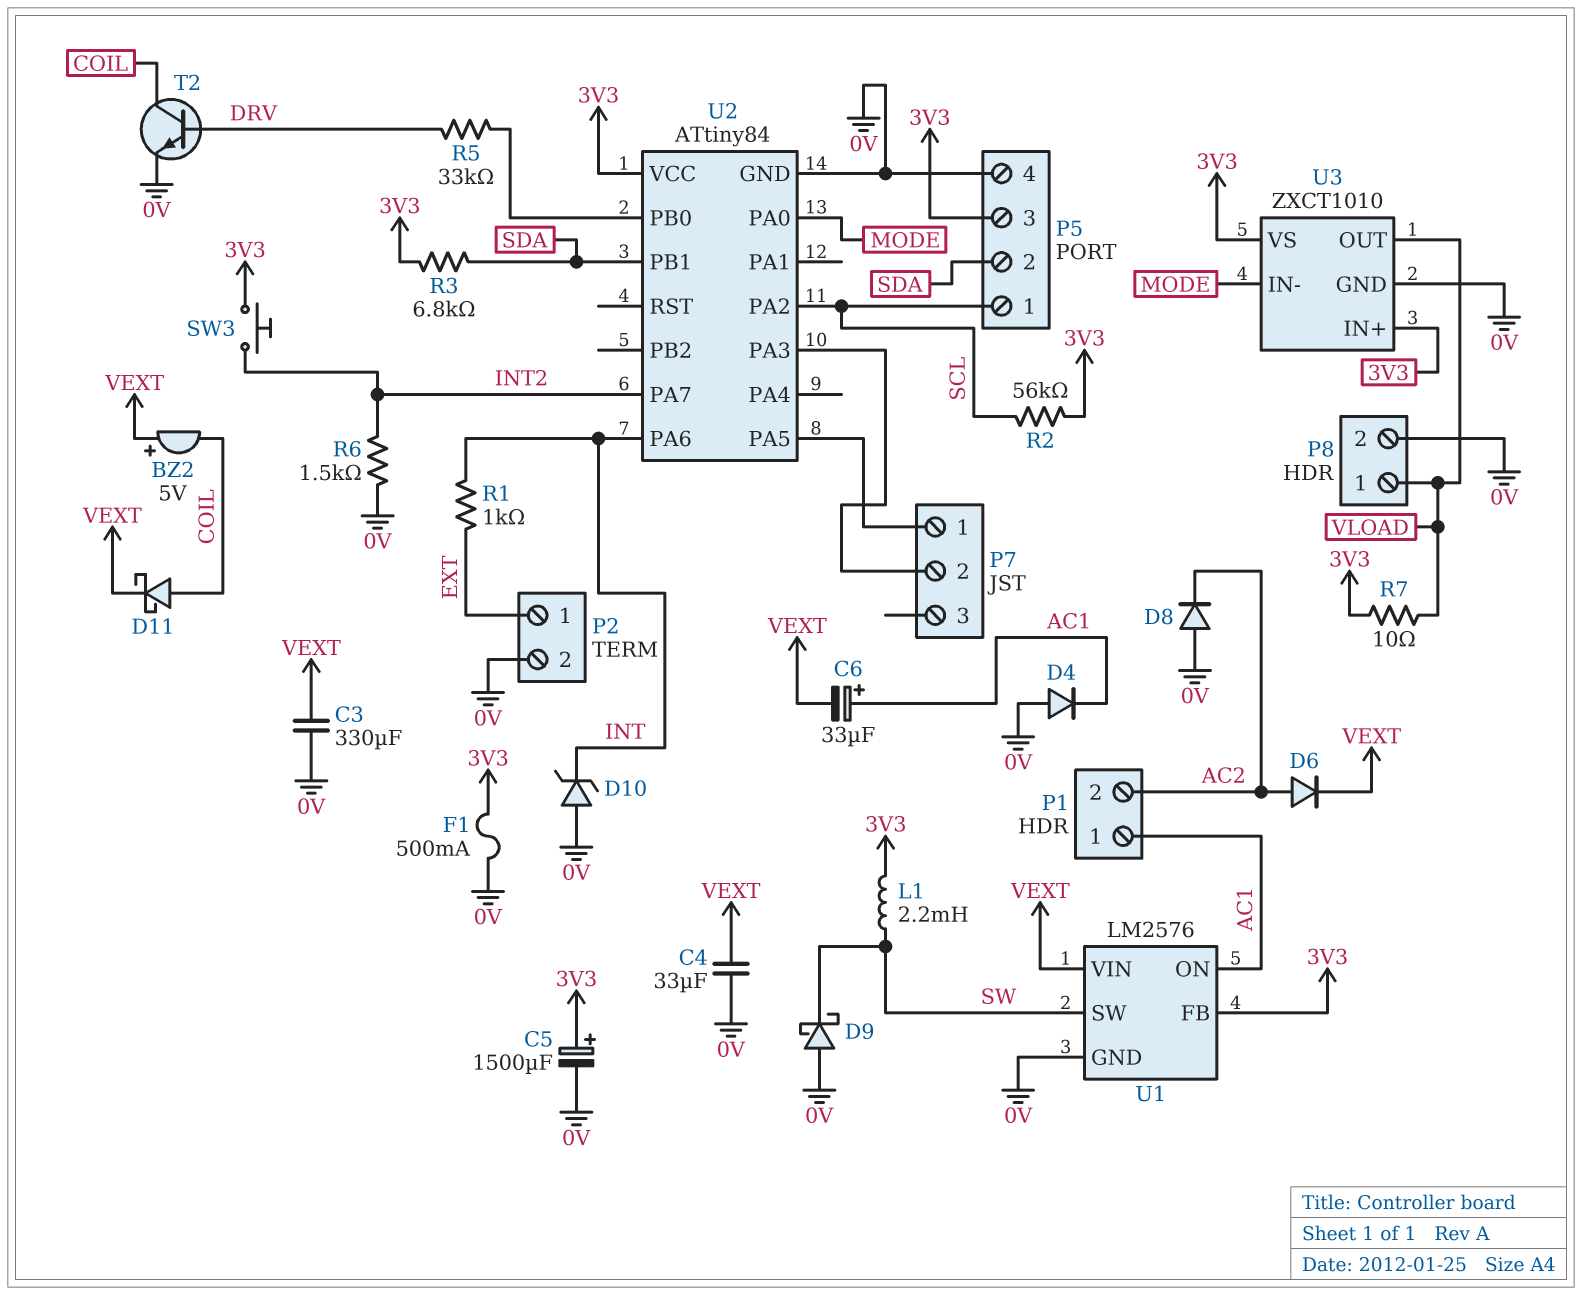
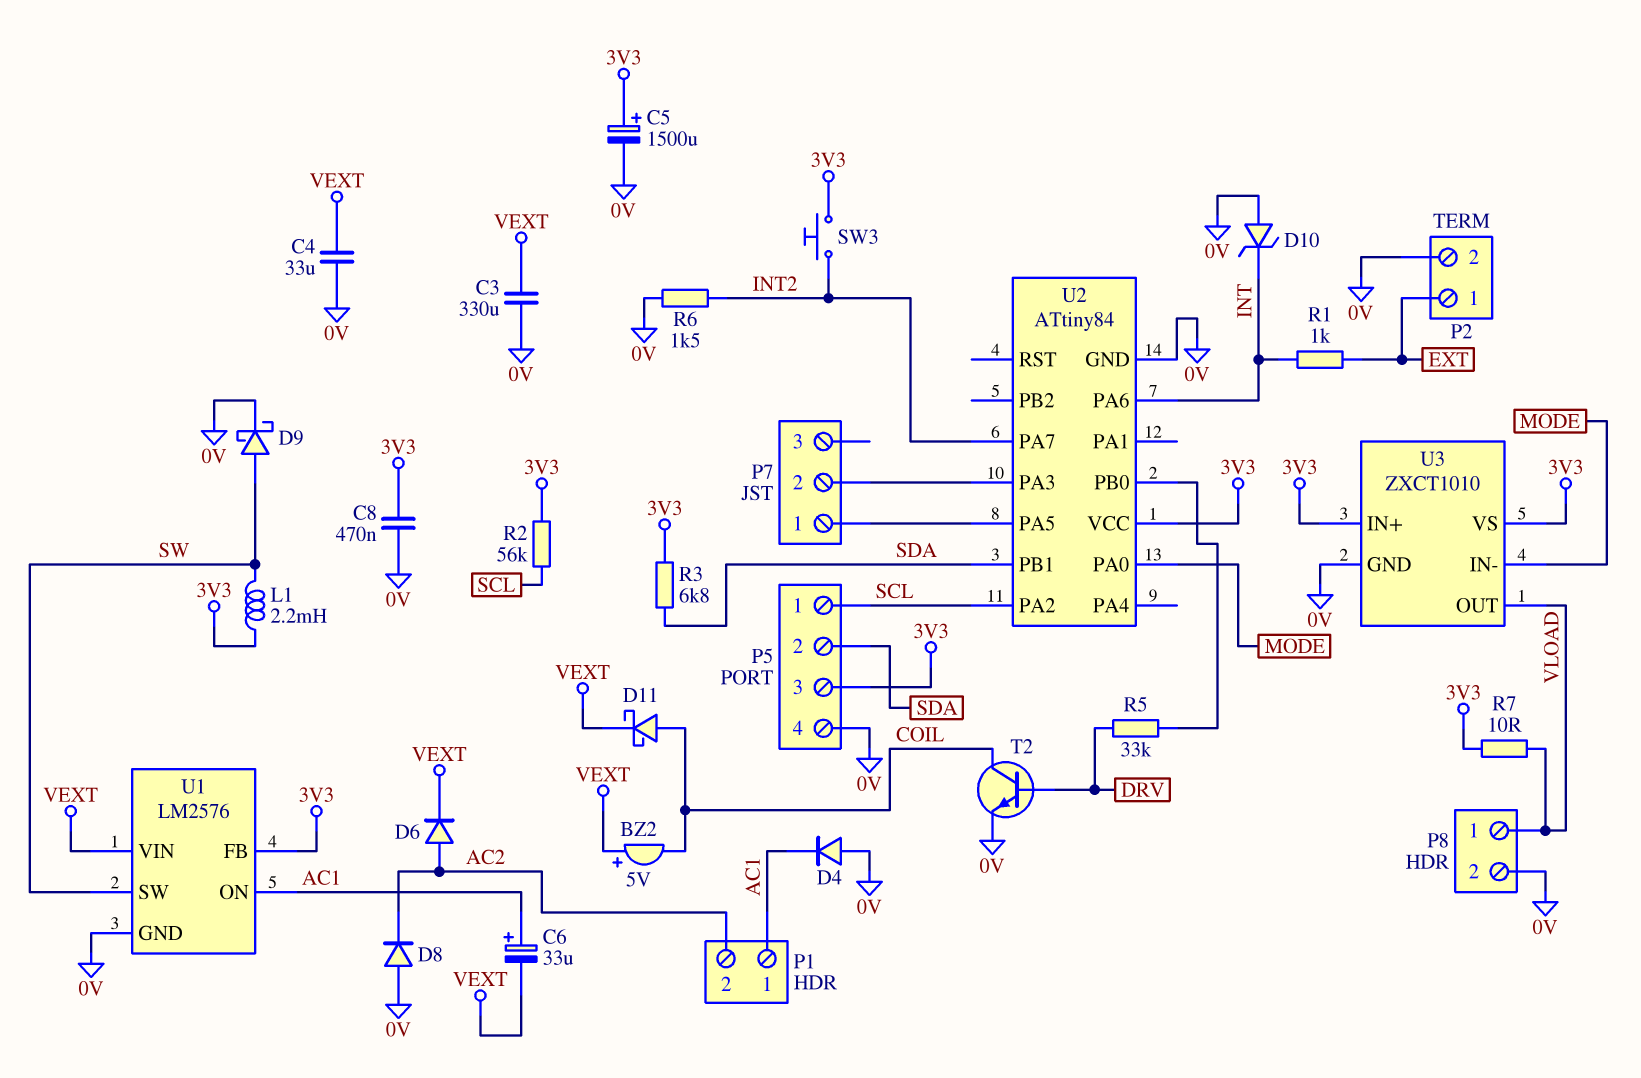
C8: none -> 470nF (0V, 3V3)
D9: schottky (A 0V, K SW) -> schottky (A SW, K 0V)
F1: 500mA (0V, 3V3) -> none

